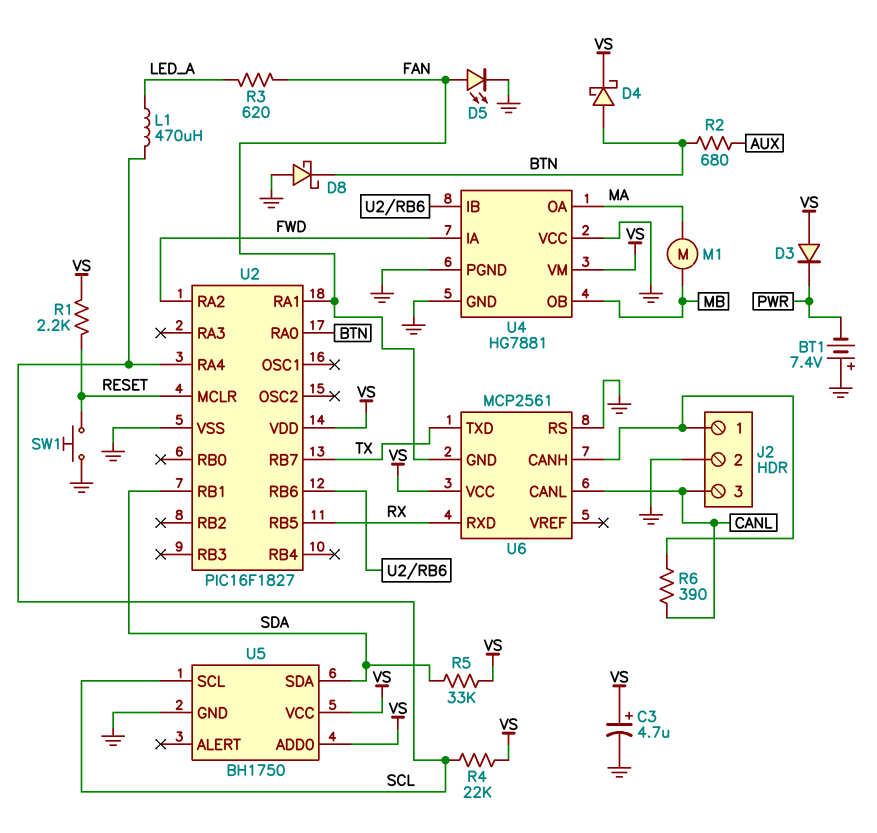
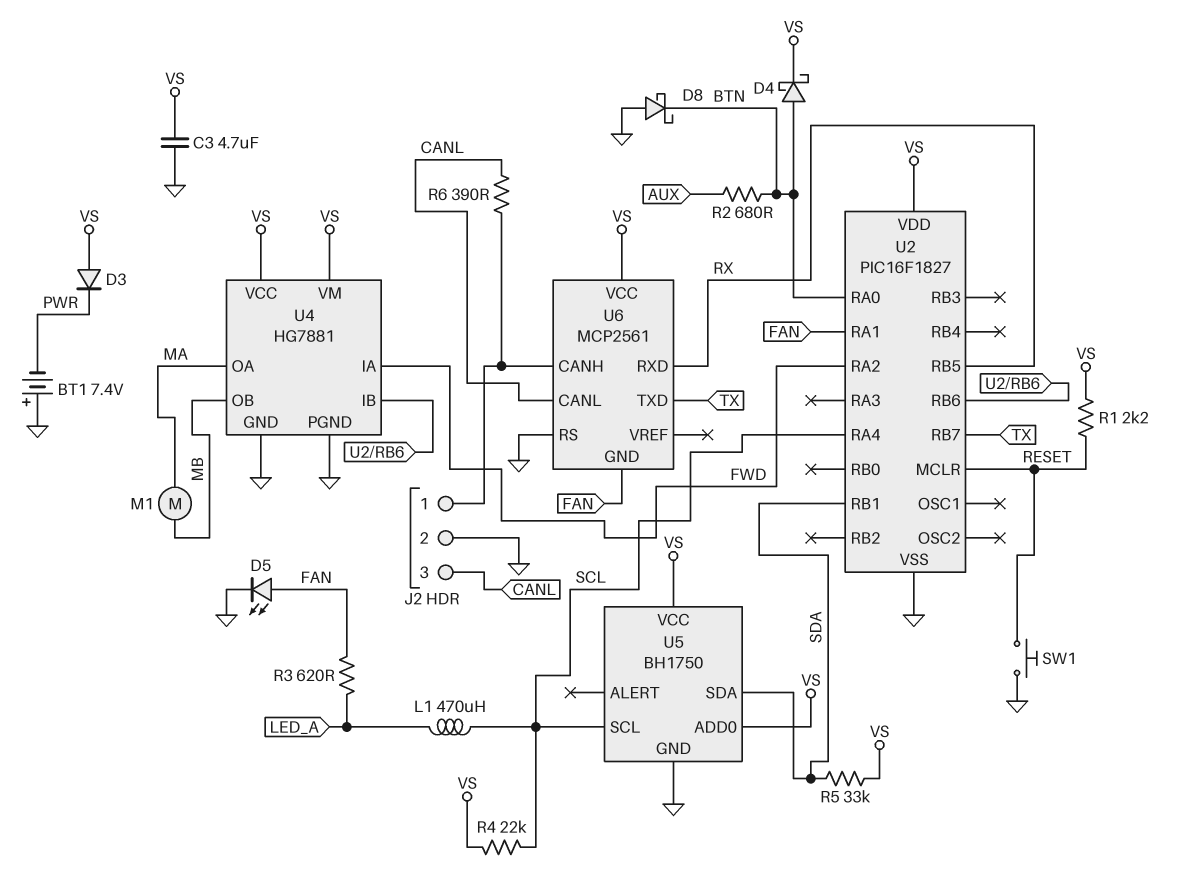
C3: 4.7uF (plus VS, minus GND) -> 4.7uF (GND, VS)
U4 pin VCC: GND -> VS

